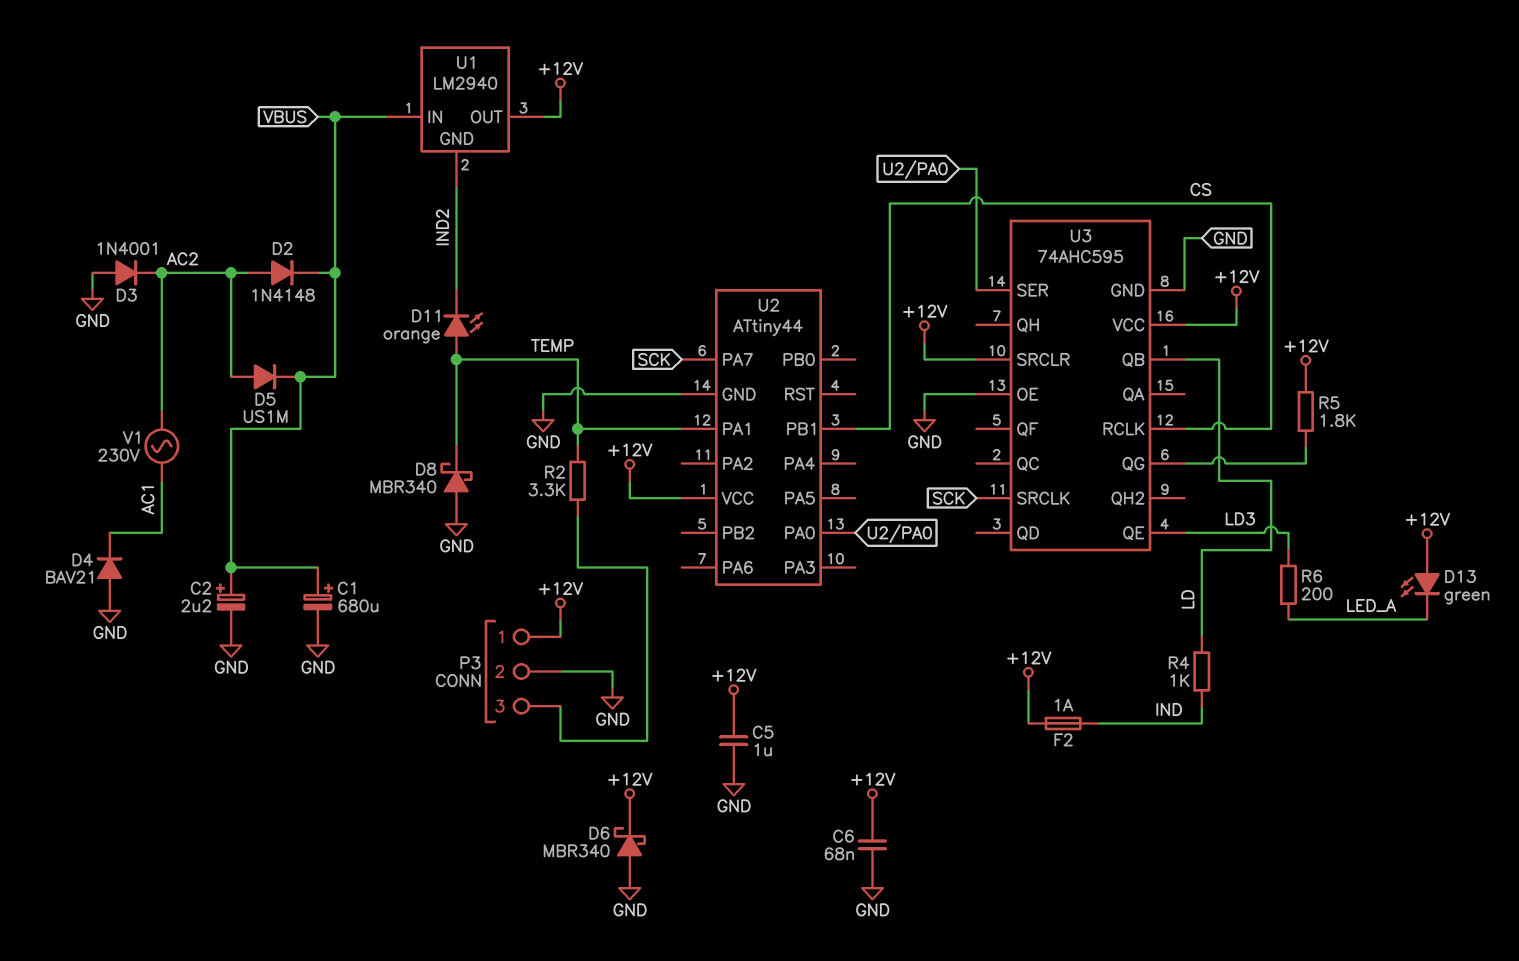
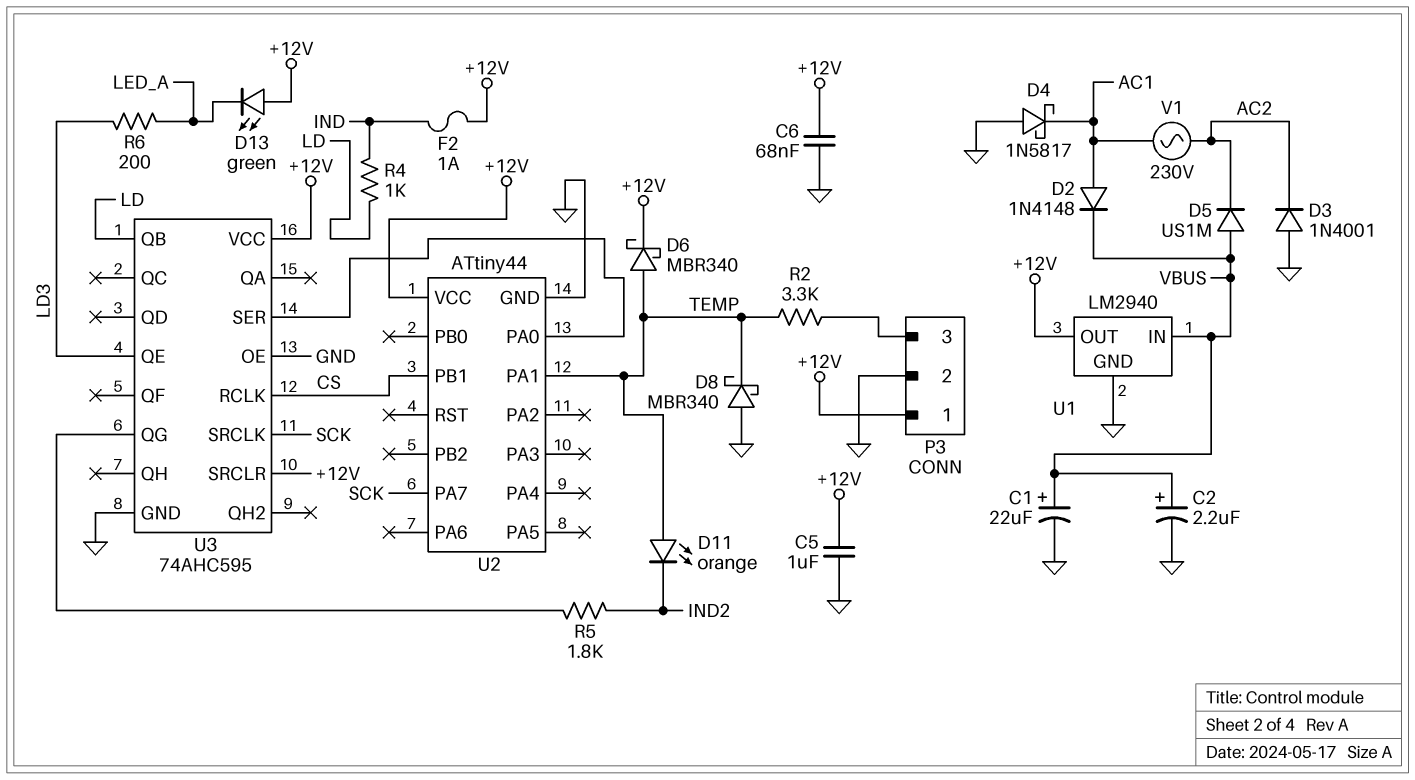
C1: 680uF (plus VBUS, minus GND) -> 22uF (plus VBUS, minus GND)
D2: diode 1N4148 (A AC2, K VBUS) -> diode 1N4148 (A AC1, K VBUS)
D4: diode BAV21 (A GND, K AC1) -> schottky 1N5817 (A GND, K AC1)
D5: diode US1M (A AC2, K VBUS) -> diode US1M (A VBUS, K AC2)
D6: schottky MBR340 (A GND, K +12V) -> schottky MBR340 (A TEMP, K +12V)
R5: 1.8k (+12V, U3/QG) -> 1.8k (IND2, U3/QG)
U1 pin GND: IND2 -> GND

